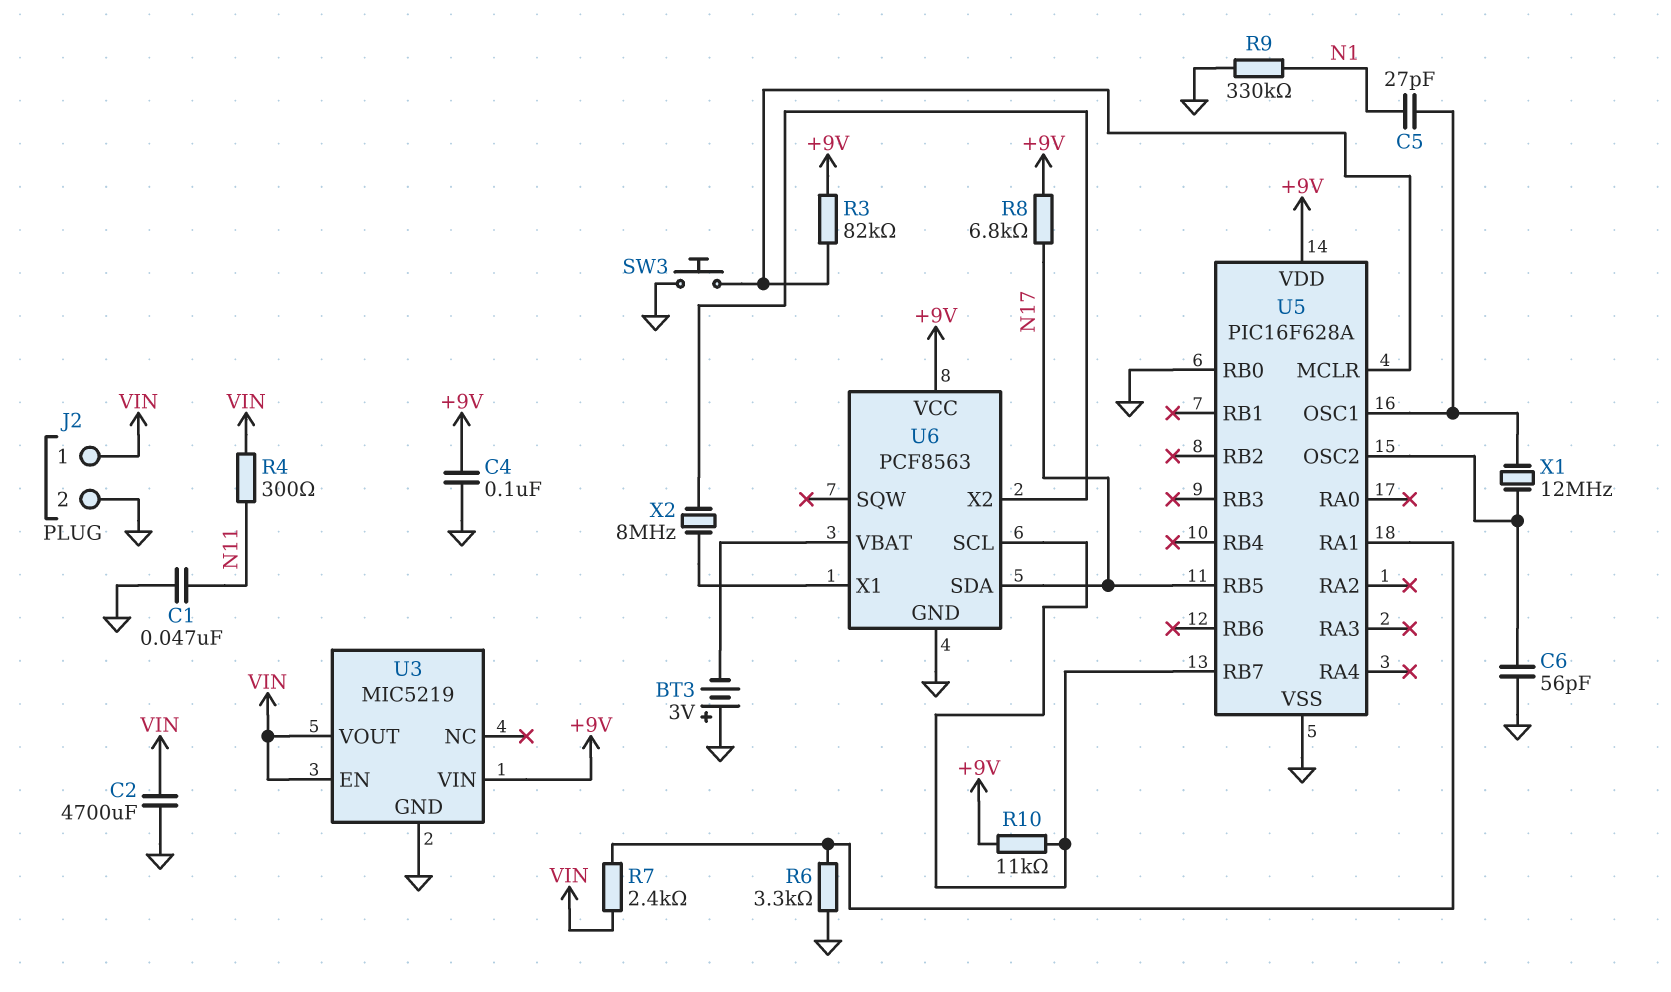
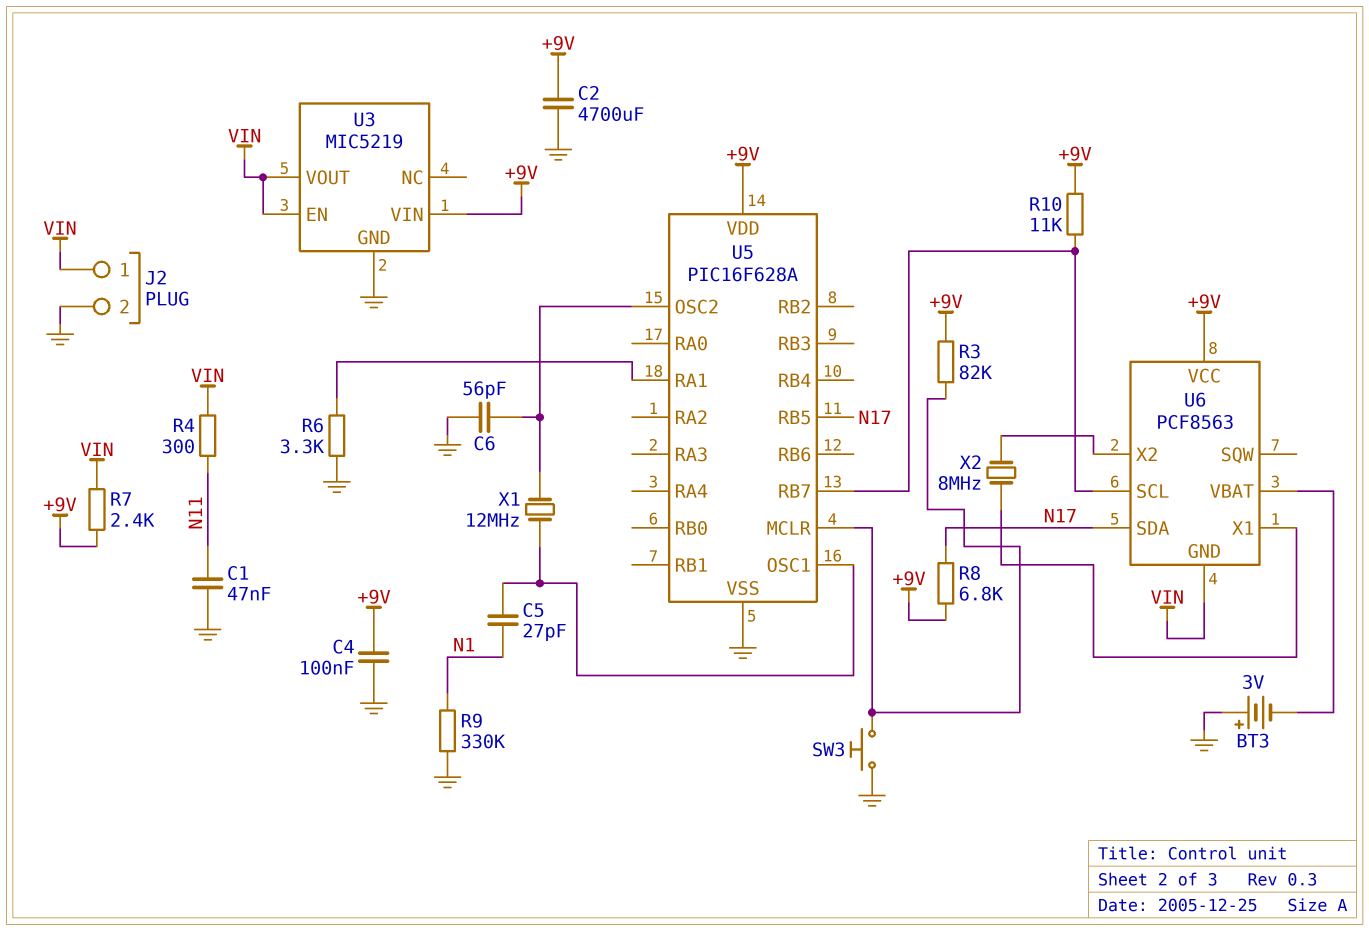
C2: 4700uF (GND, VIN) -> 4700uF (+9V, GND)
R7: 2.4k (U5/RA1, VIN) -> 2.4k (+9V, VIN)
U5 pin RB0: GND -> none
U6 pin GND: GND -> VIN

